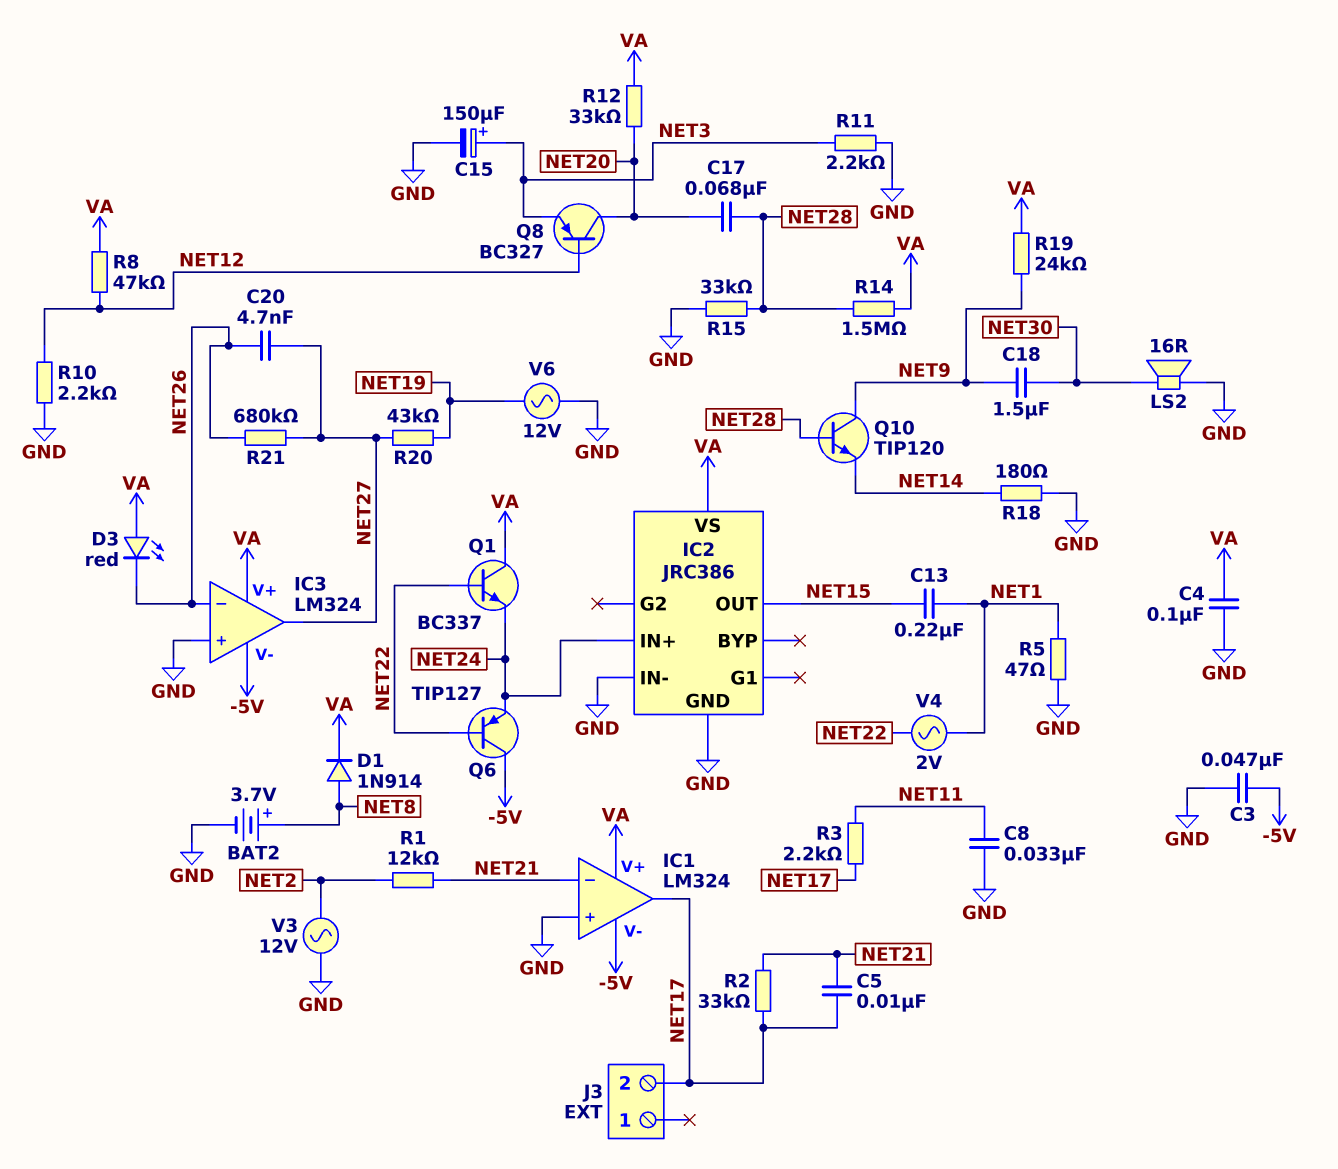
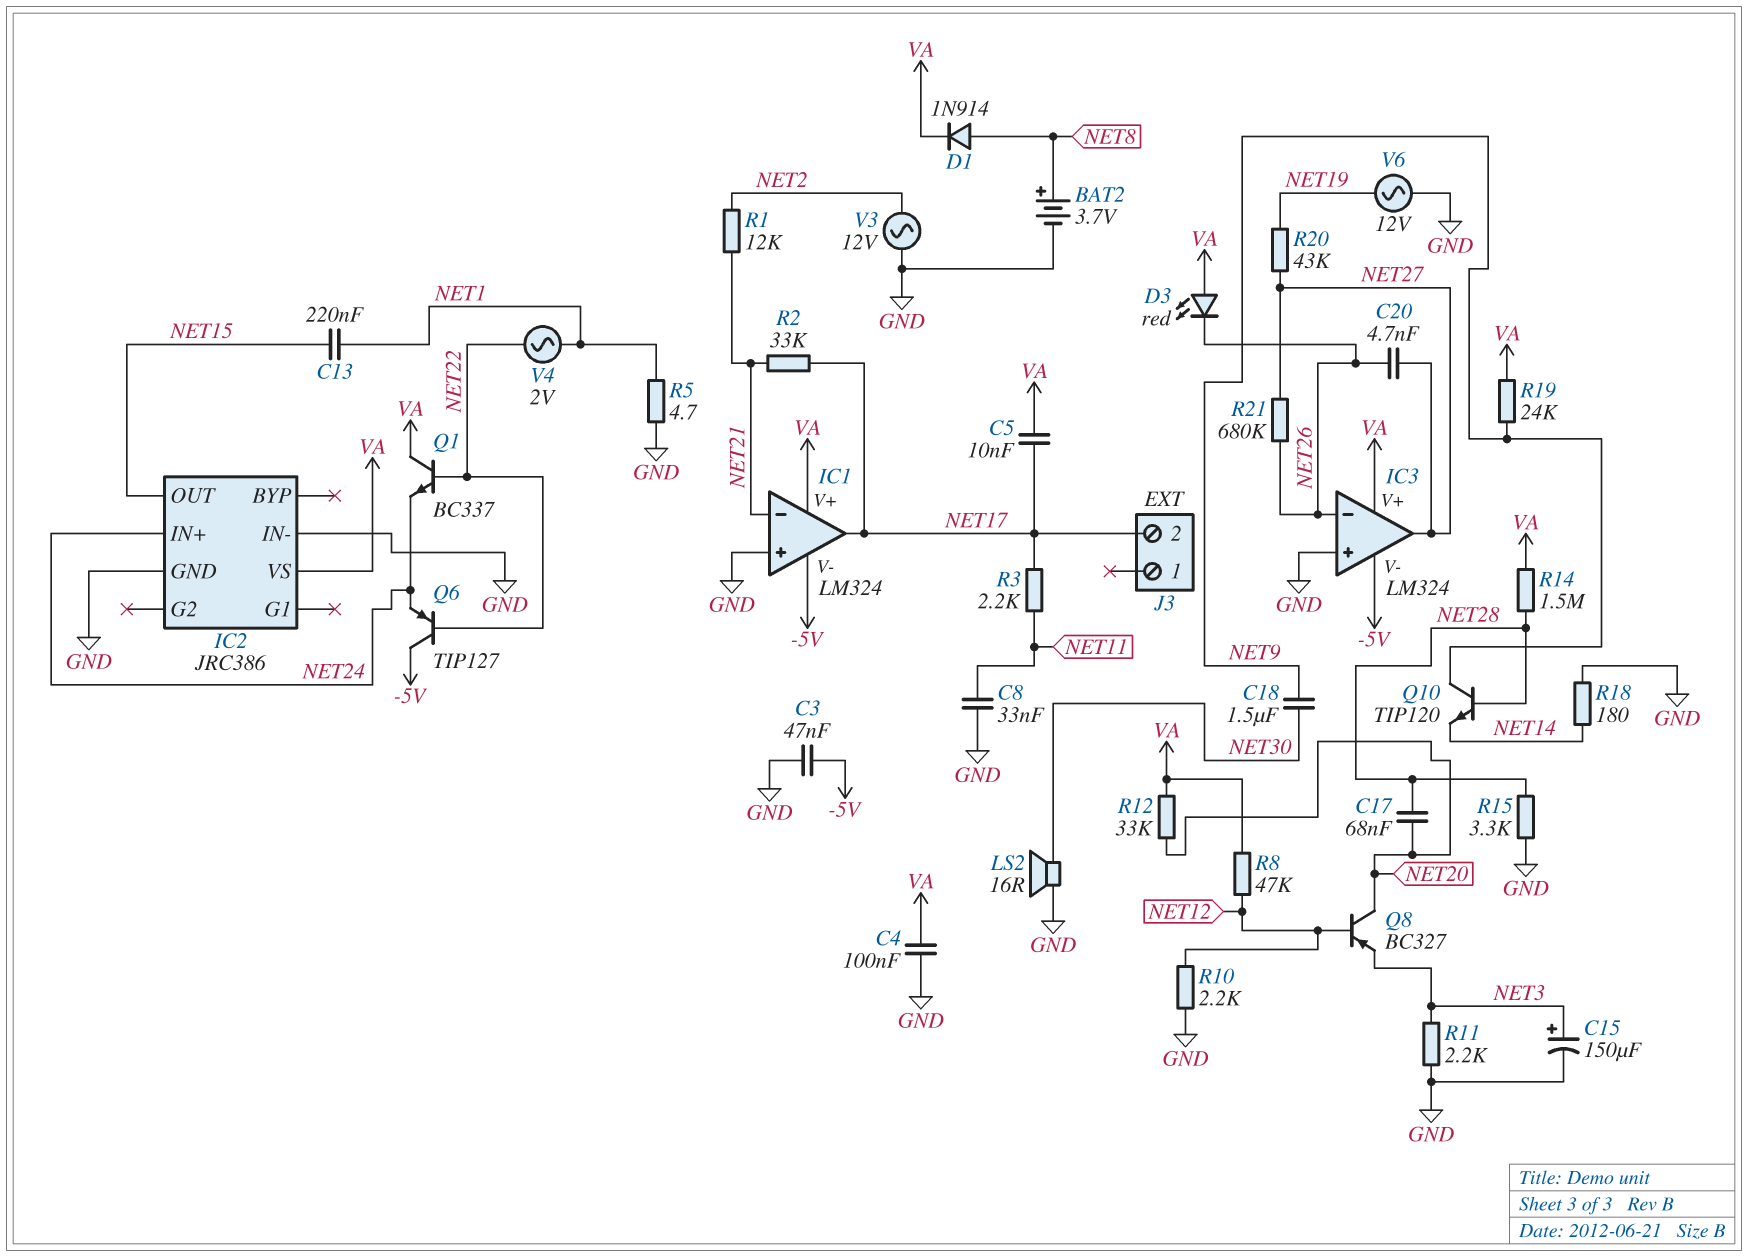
C5: 10nF (NET17, NET21) -> 10nF (NET17, VA)
R5: 47 (GND, NET1) -> 4.7 (GND, NET1)
R15: 33k (GND, NET28) -> 3.3k (GND, NET28)

